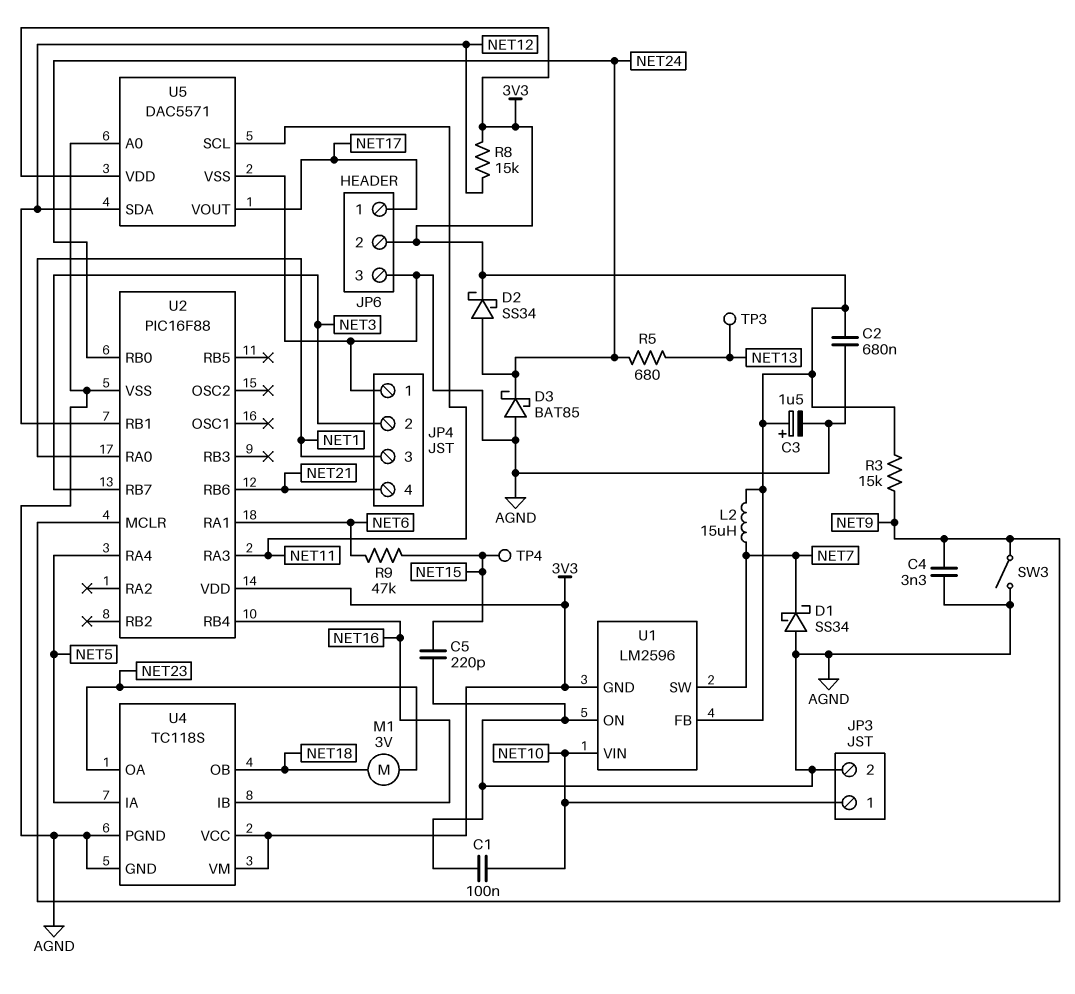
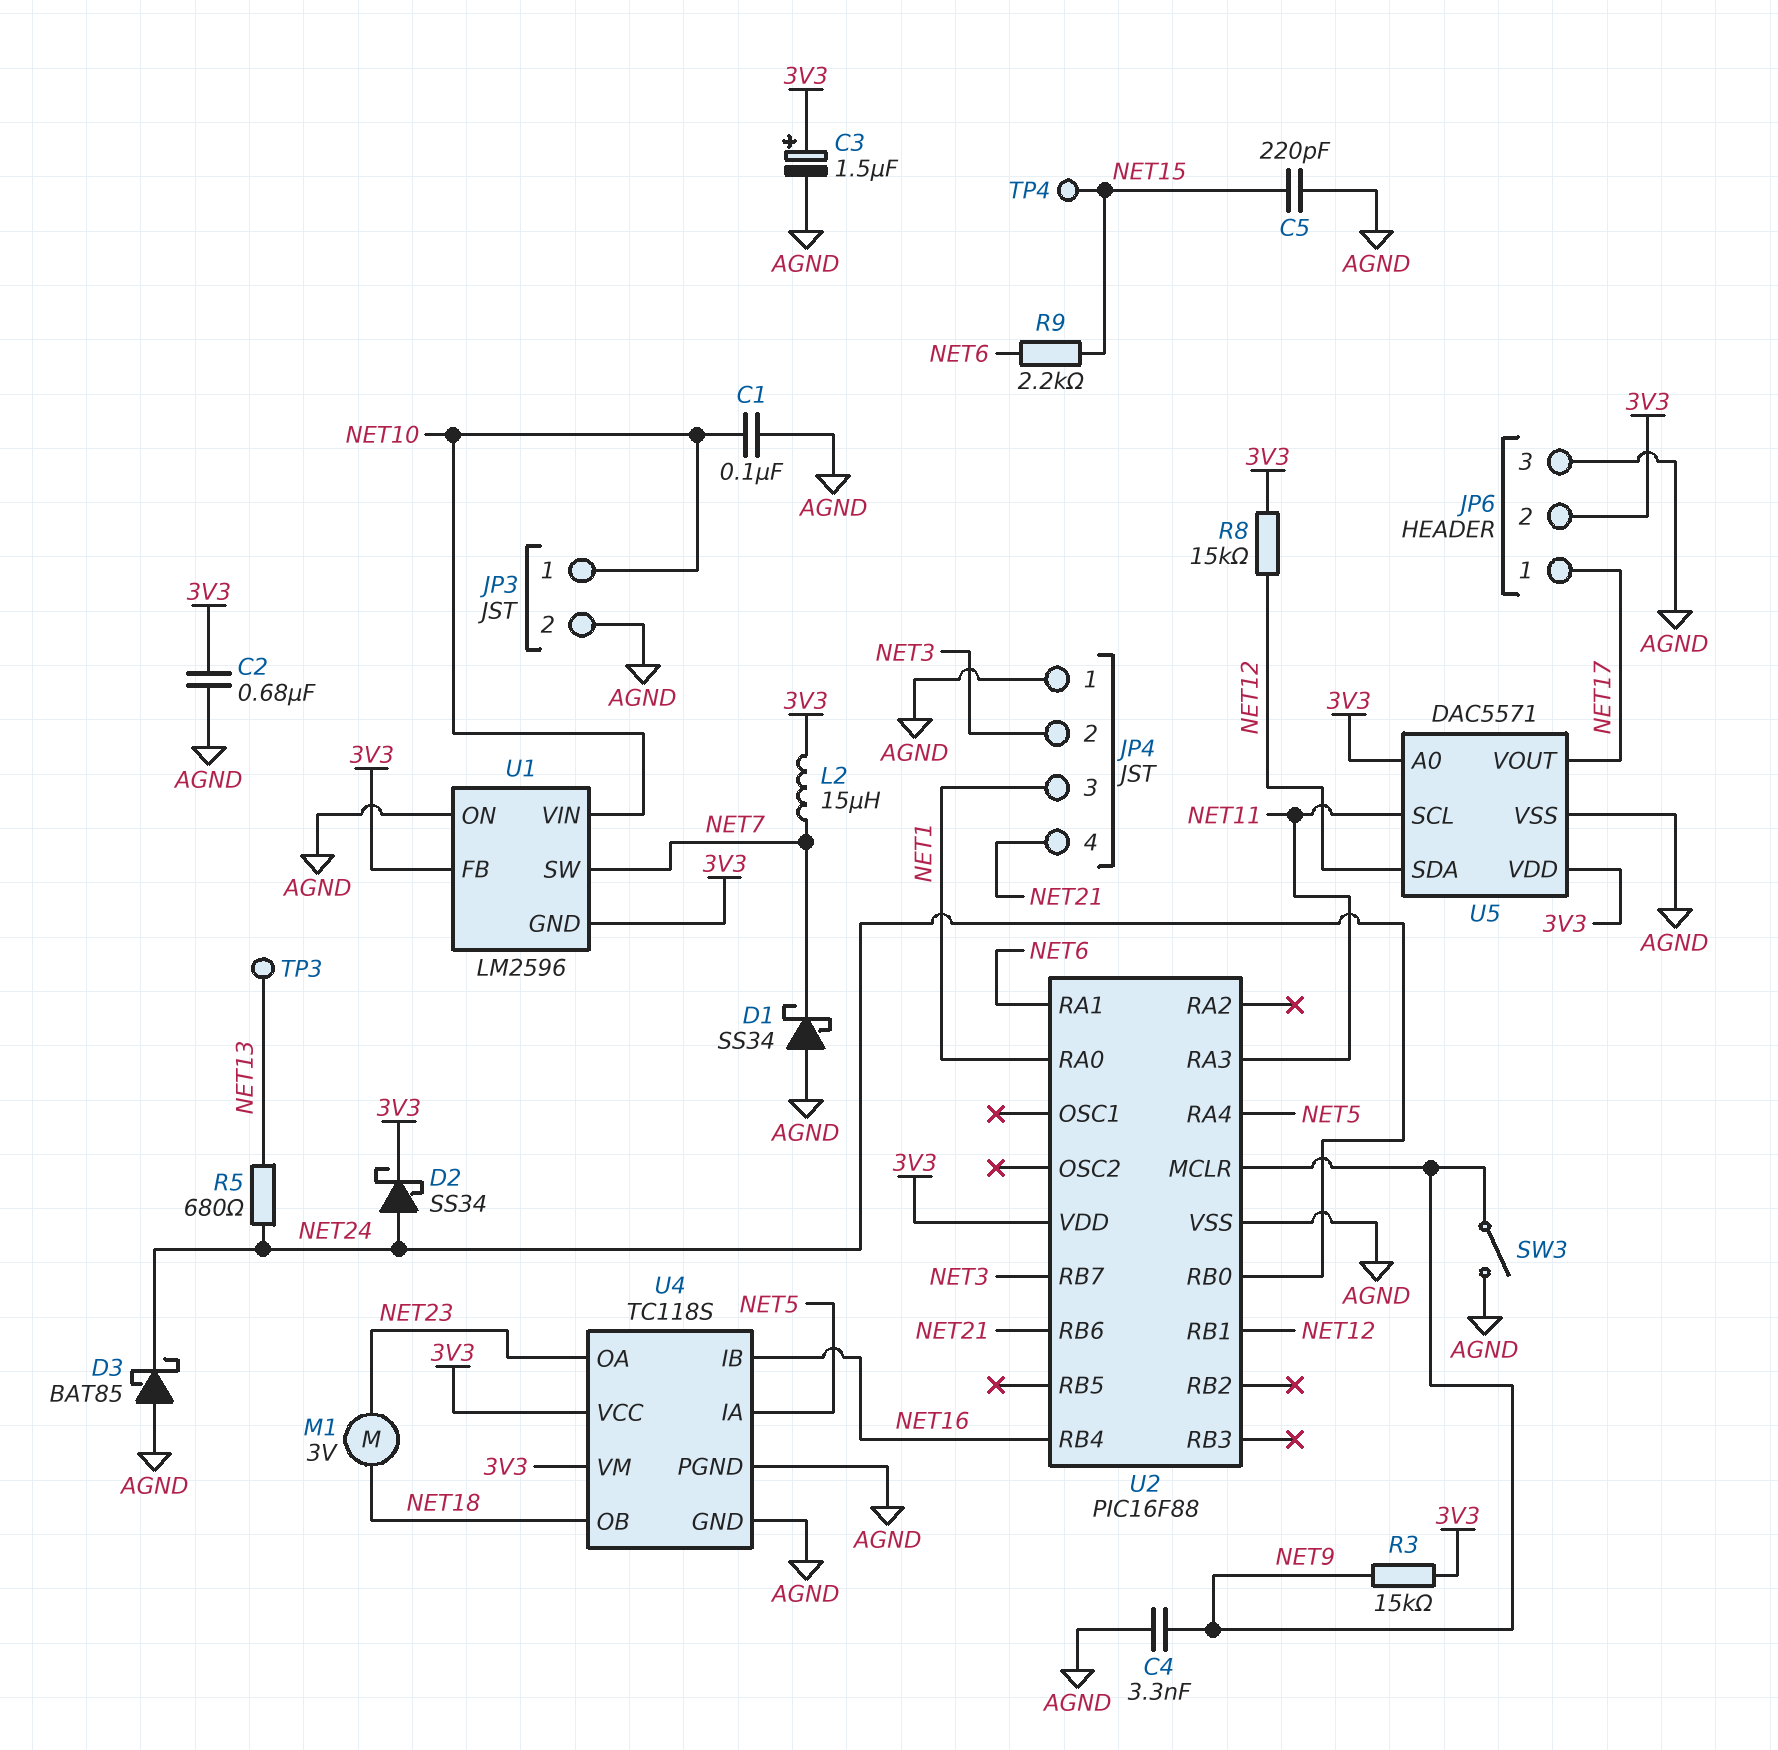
R9: 47k (NET6, NET15) -> 2.2k (NET6, NET15)
U5 pin A0: AGND -> 3V3

